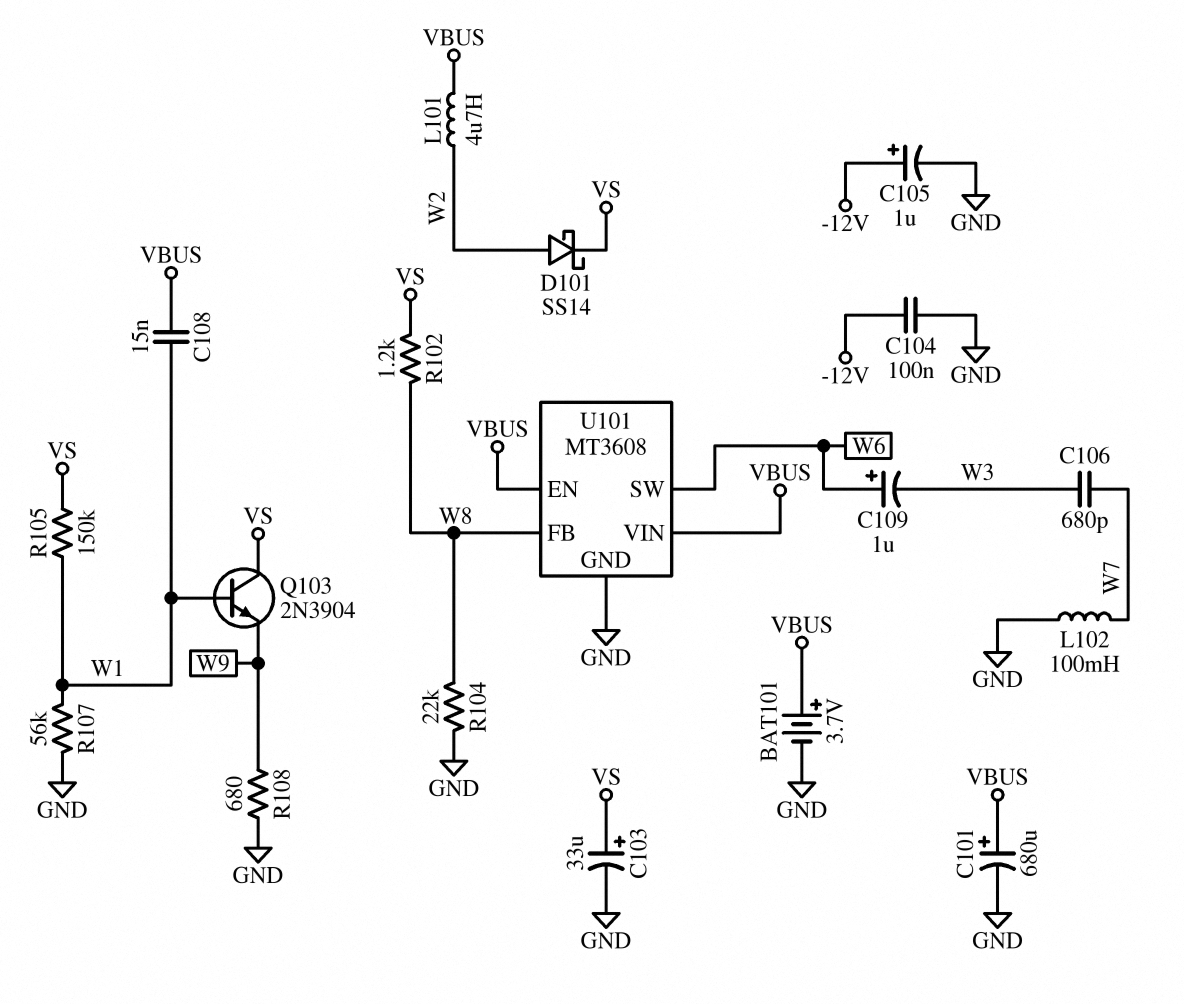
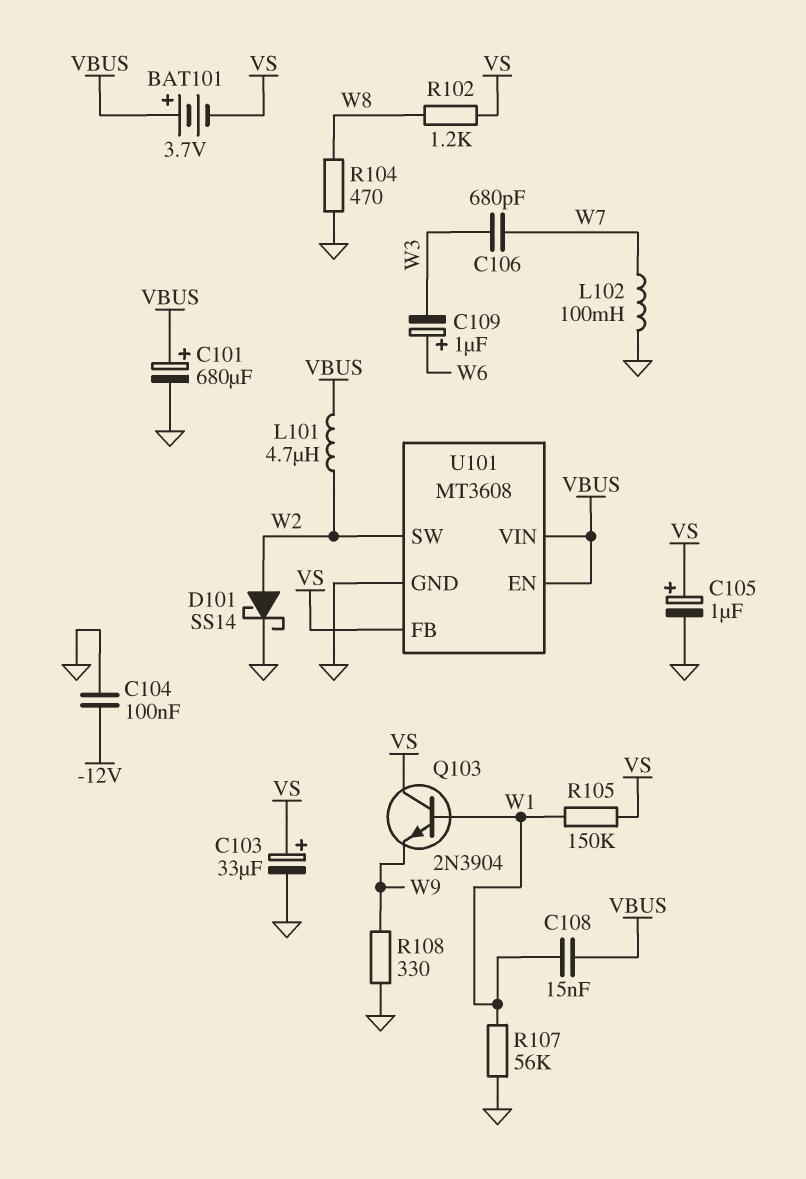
BAT101: 3.7V (plus VBUS, minus GND) -> 3.7V (plus VBUS, minus VS)
C105: 1uF (plus -12V, minus GND) -> 1uF (plus VS, minus GND)
D101: schottky SS14 (A W2, K VS) -> schottky SS14 (A W2, K GND)
R104: 22k (GND, W8) -> 470 (GND, W8)
R108: 680 (GND, W9) -> 330 (GND, W9)
U101 pin FB: W8 -> VS
U101 pin SW: W6 -> W2

